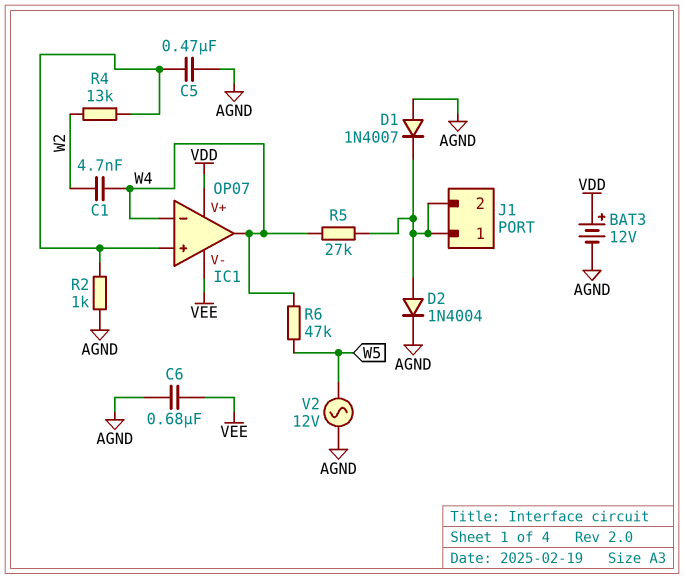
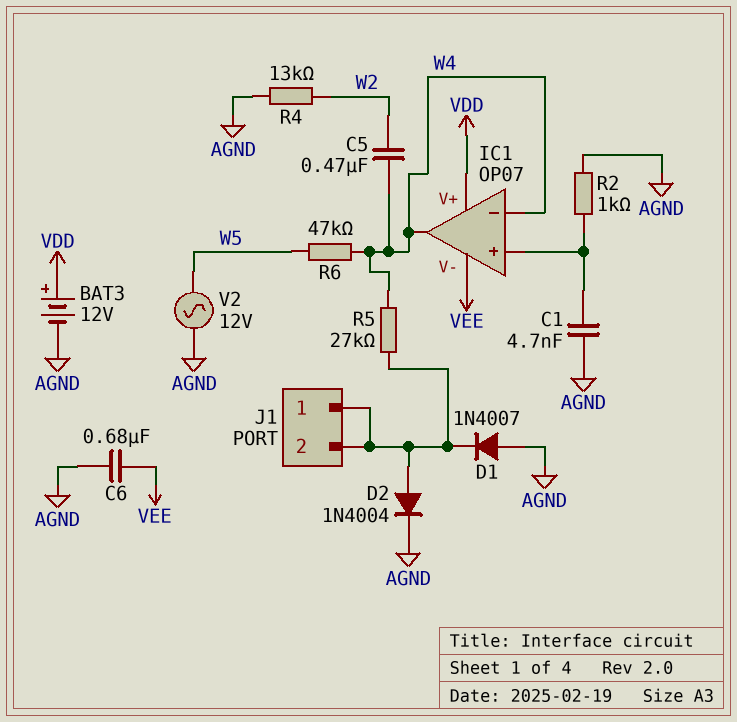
C1: 4.7nF (W2, W4) -> 4.7nF (AGND, IC1/in+)
C5: 470nF (AGND, IC1/in+) -> 470nF (W2, W4)
R4: 13k (IC1/in+, W2) -> 13k (AGND, W2)

